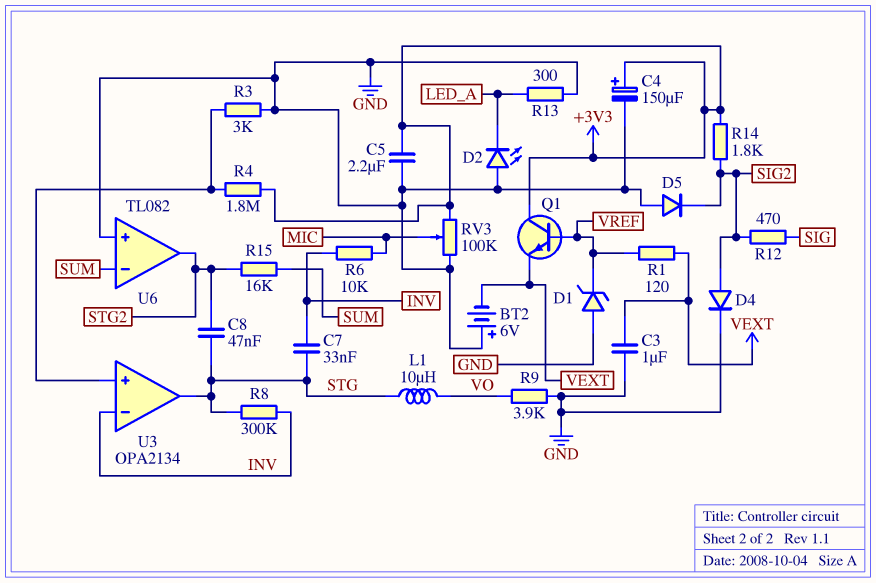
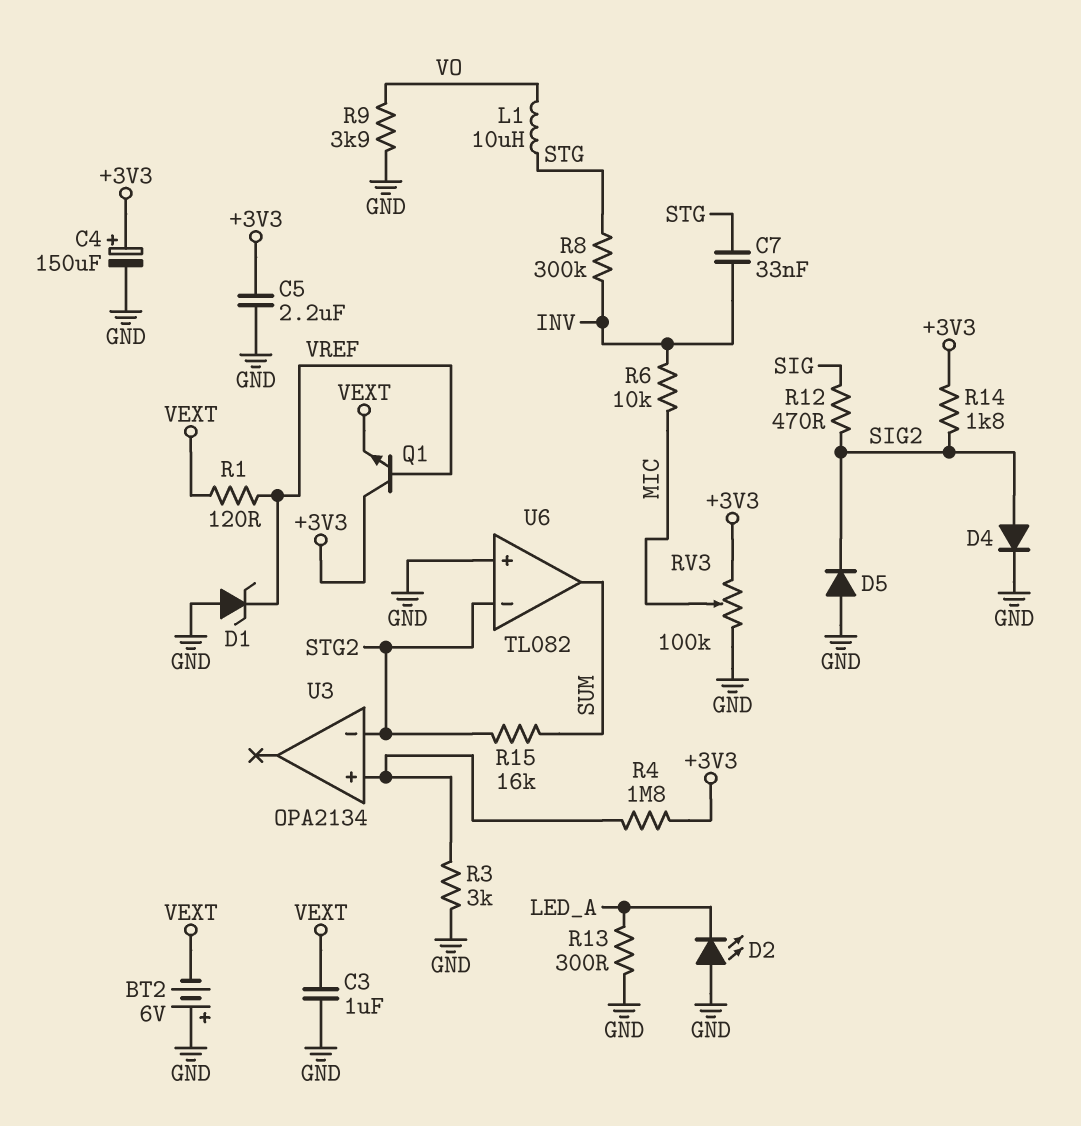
C8: 47nF (STG, STG2) -> none
U3 pin in-: INV -> STG2
U3 pin out: STG -> none
U6 pin in-: SUM -> STG2
U6 pin out: STG2 -> SUM

